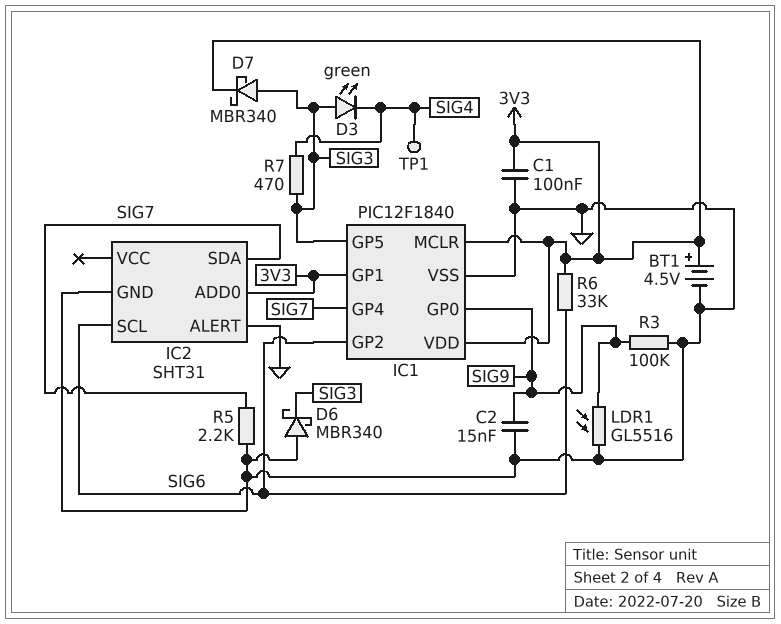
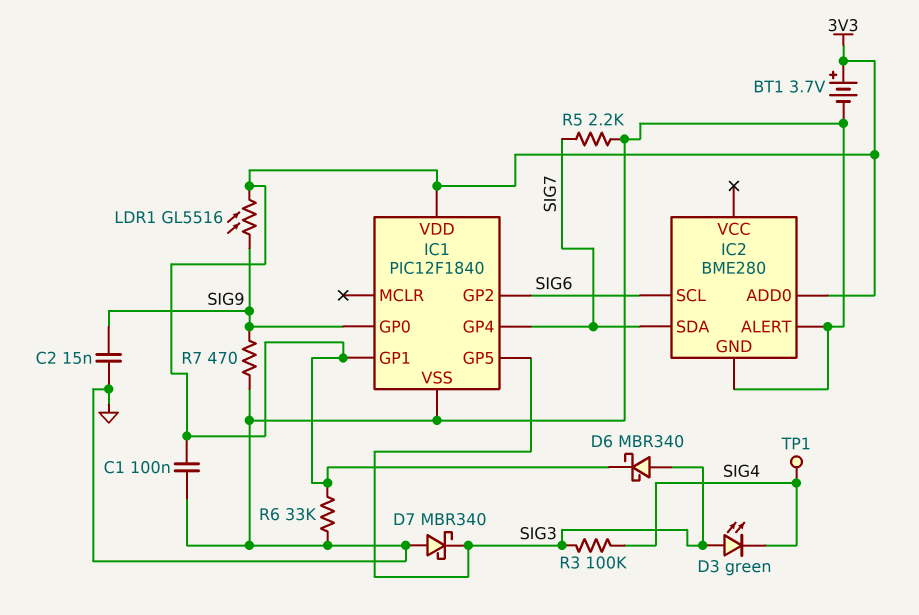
BT1: 4.5V (plus 3V3, minus GND) -> 3.7V (plus 3V3, minus GND)
D6: schottky MBR340 (A GND, K SIG3) -> schottky MBR340 (A SIG3, K 3V3)
D7: schottky MBR340 (A SIG3, K 3V3) -> schottky MBR340 (A GND, K SIG3)
IC1 pin MCLR: 3V3 -> none
IC2: SHT31 -> BME280
LDR1: GL5516 (GND, SIG9) -> GL5516 (3V3, SIG9)
R3: 100k (GND, SIG9) -> 100k (SIG3, SIG4)
R6: 33k (3V3, SIG6) -> 33k (3V3, GND)
R7: 470 (SIG3, SIG4) -> 470 (GND, SIG9)

